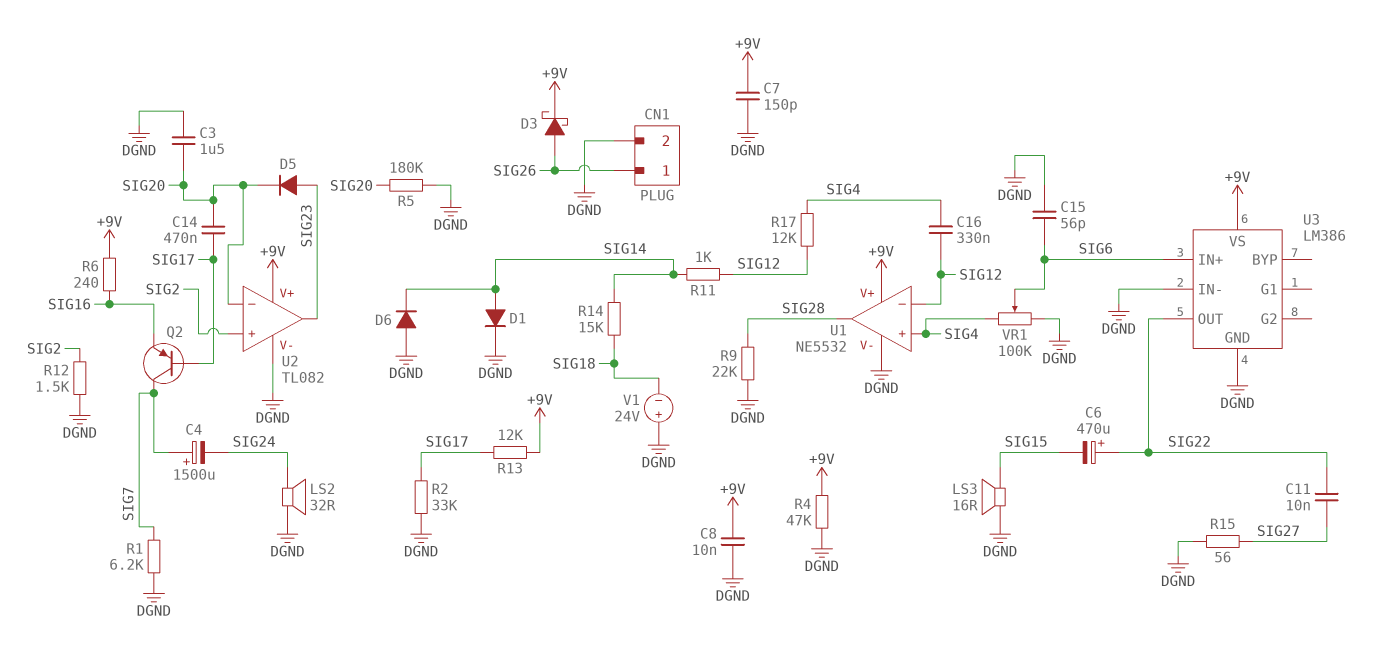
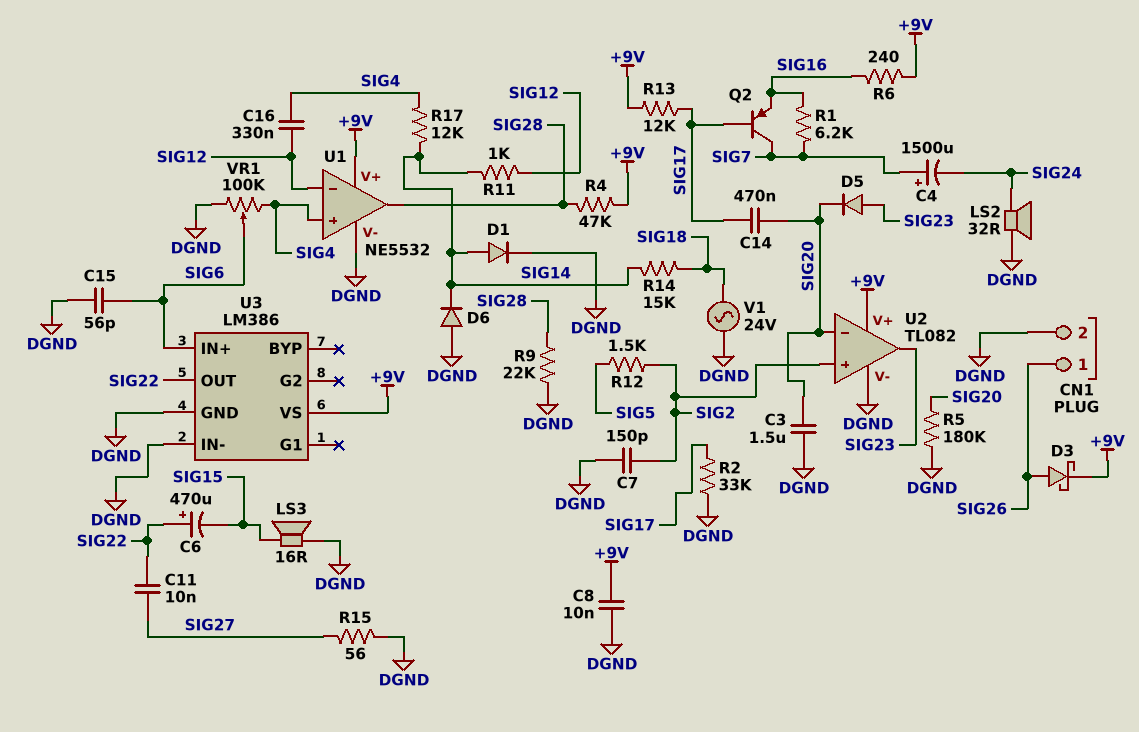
C7: 150pF (+9V, DGND) -> 150pF (DGND, SIG2)
R1: 6.2k (DGND, SIG7) -> 6.2k (SIG7, SIG16)
R4: 47k (+9V, DGND) -> 47k (+9V, SIG28)
R12: 1.5k (DGND, SIG2) -> 1.5k (SIG2, SIG5)
R17: 12k (SIG4, SIG12) -> 12k (SIG4, SIG14)
V1: 24V (plus DGND, minus SIG18) -> AC 24V (DGND, SIG18)

